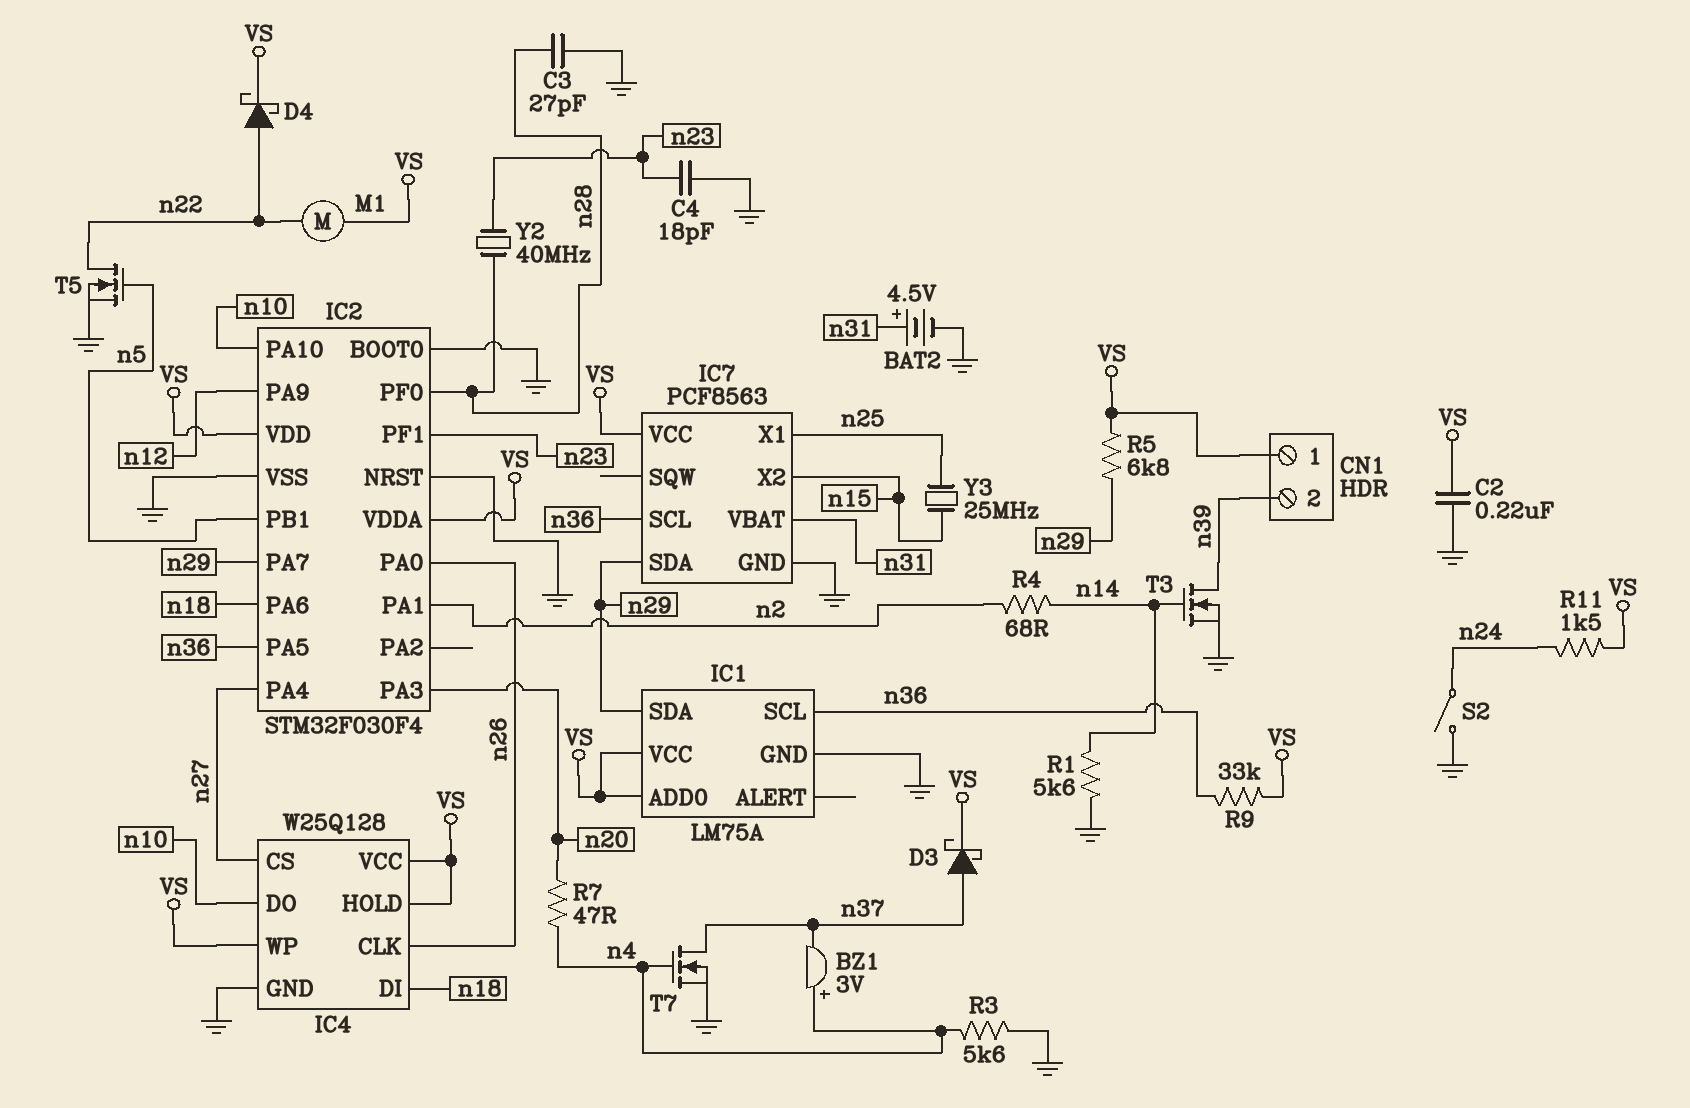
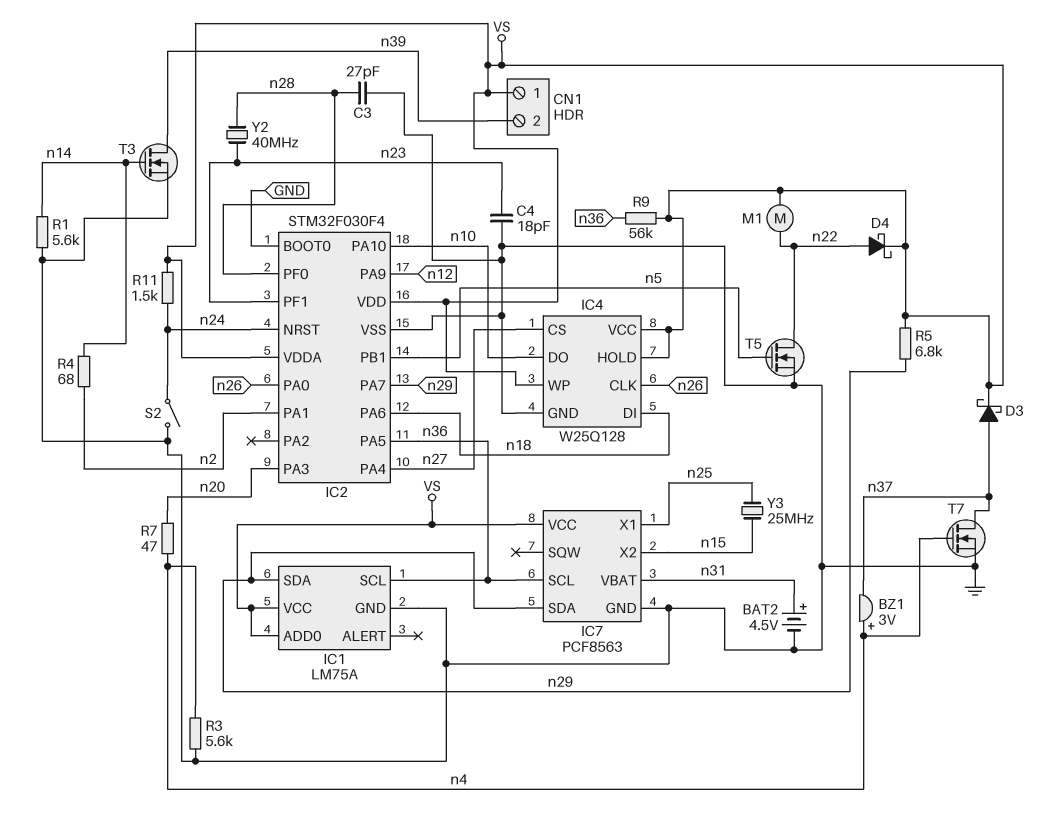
C2: 220nF (GND, VS) -> none
IC2 pin NRST: GND -> n24
R9: 33k (VS, n36) -> 56k (VS, n36)

